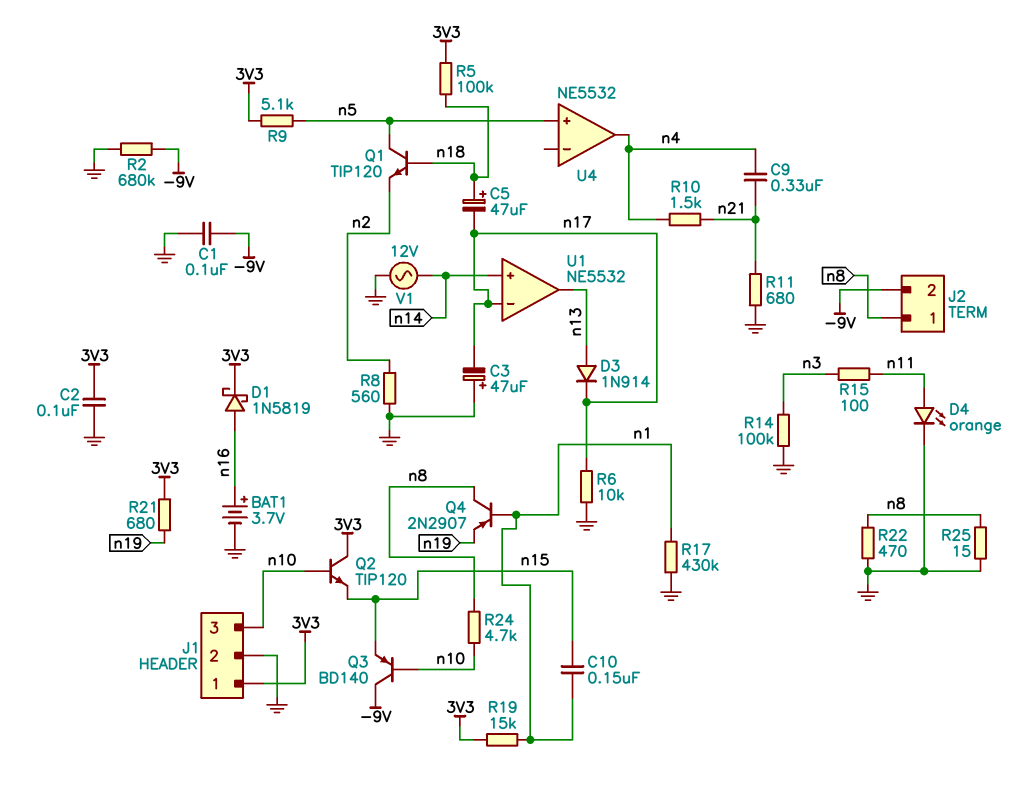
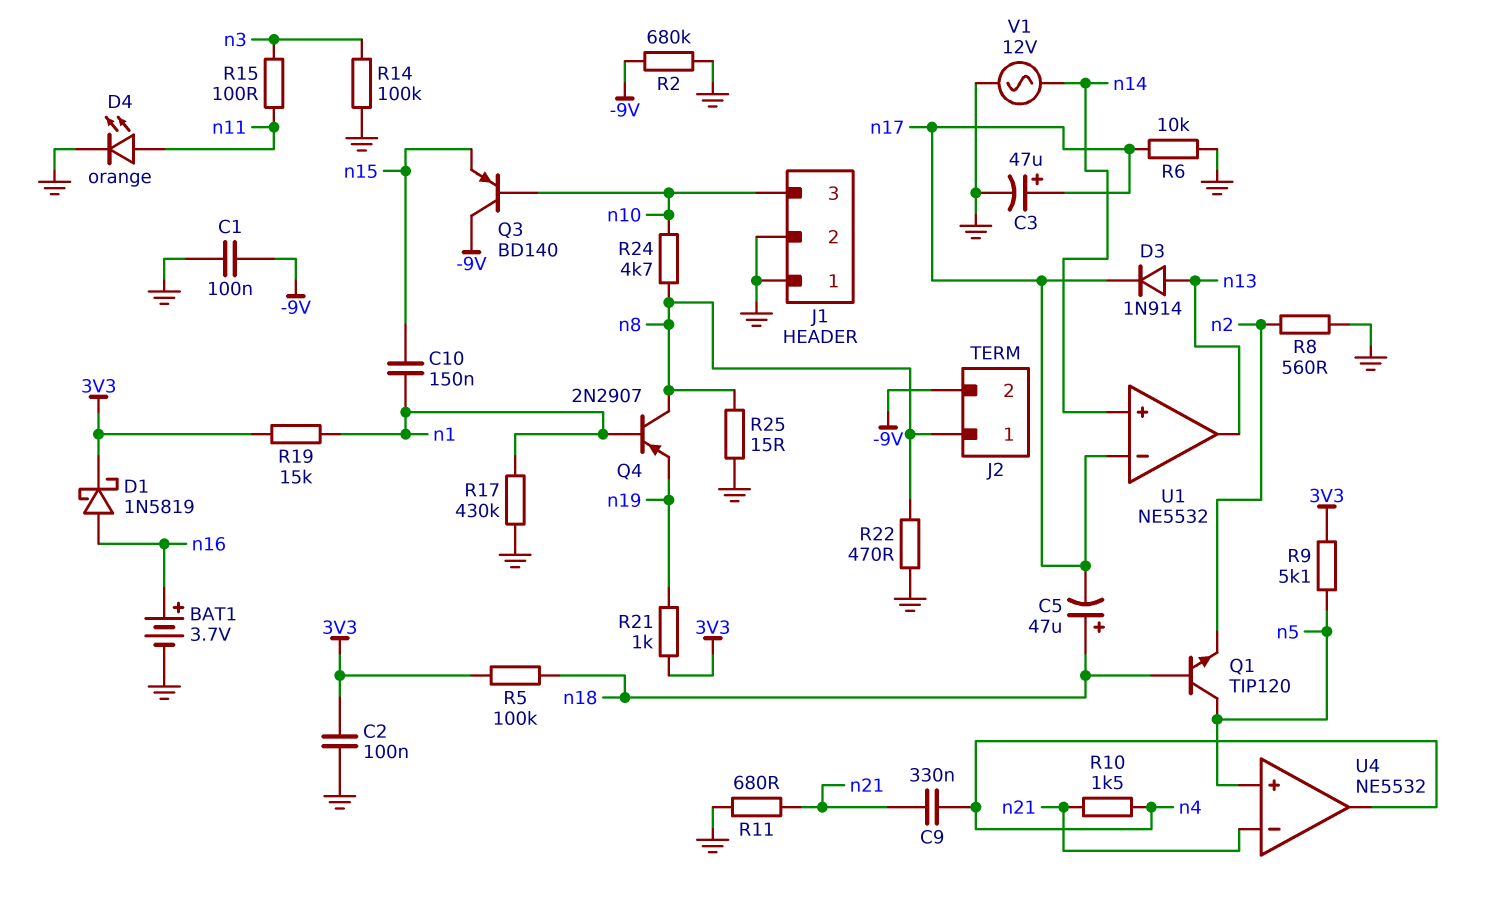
C3: 47uF (plus GND, minus n17) -> 47uF (plus n17, minus GND)
J1 pin 1: 3V3 -> GND
Q2: NPN TIP120 (B n10, C 3V3, E n15) -> none
R21: 680 (3V3, n19) -> 1k (3V3, n19)
U4 pin in-: none -> n21

